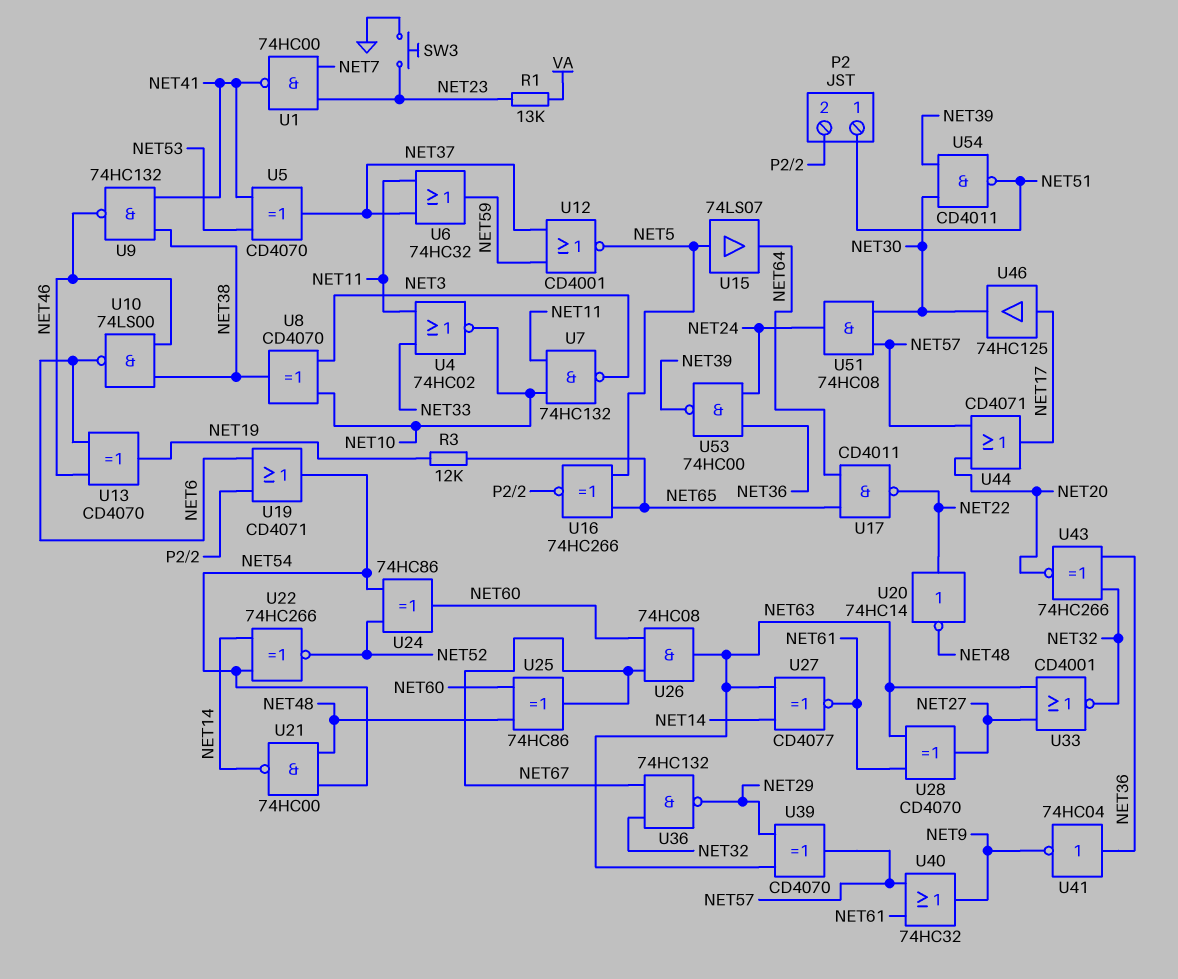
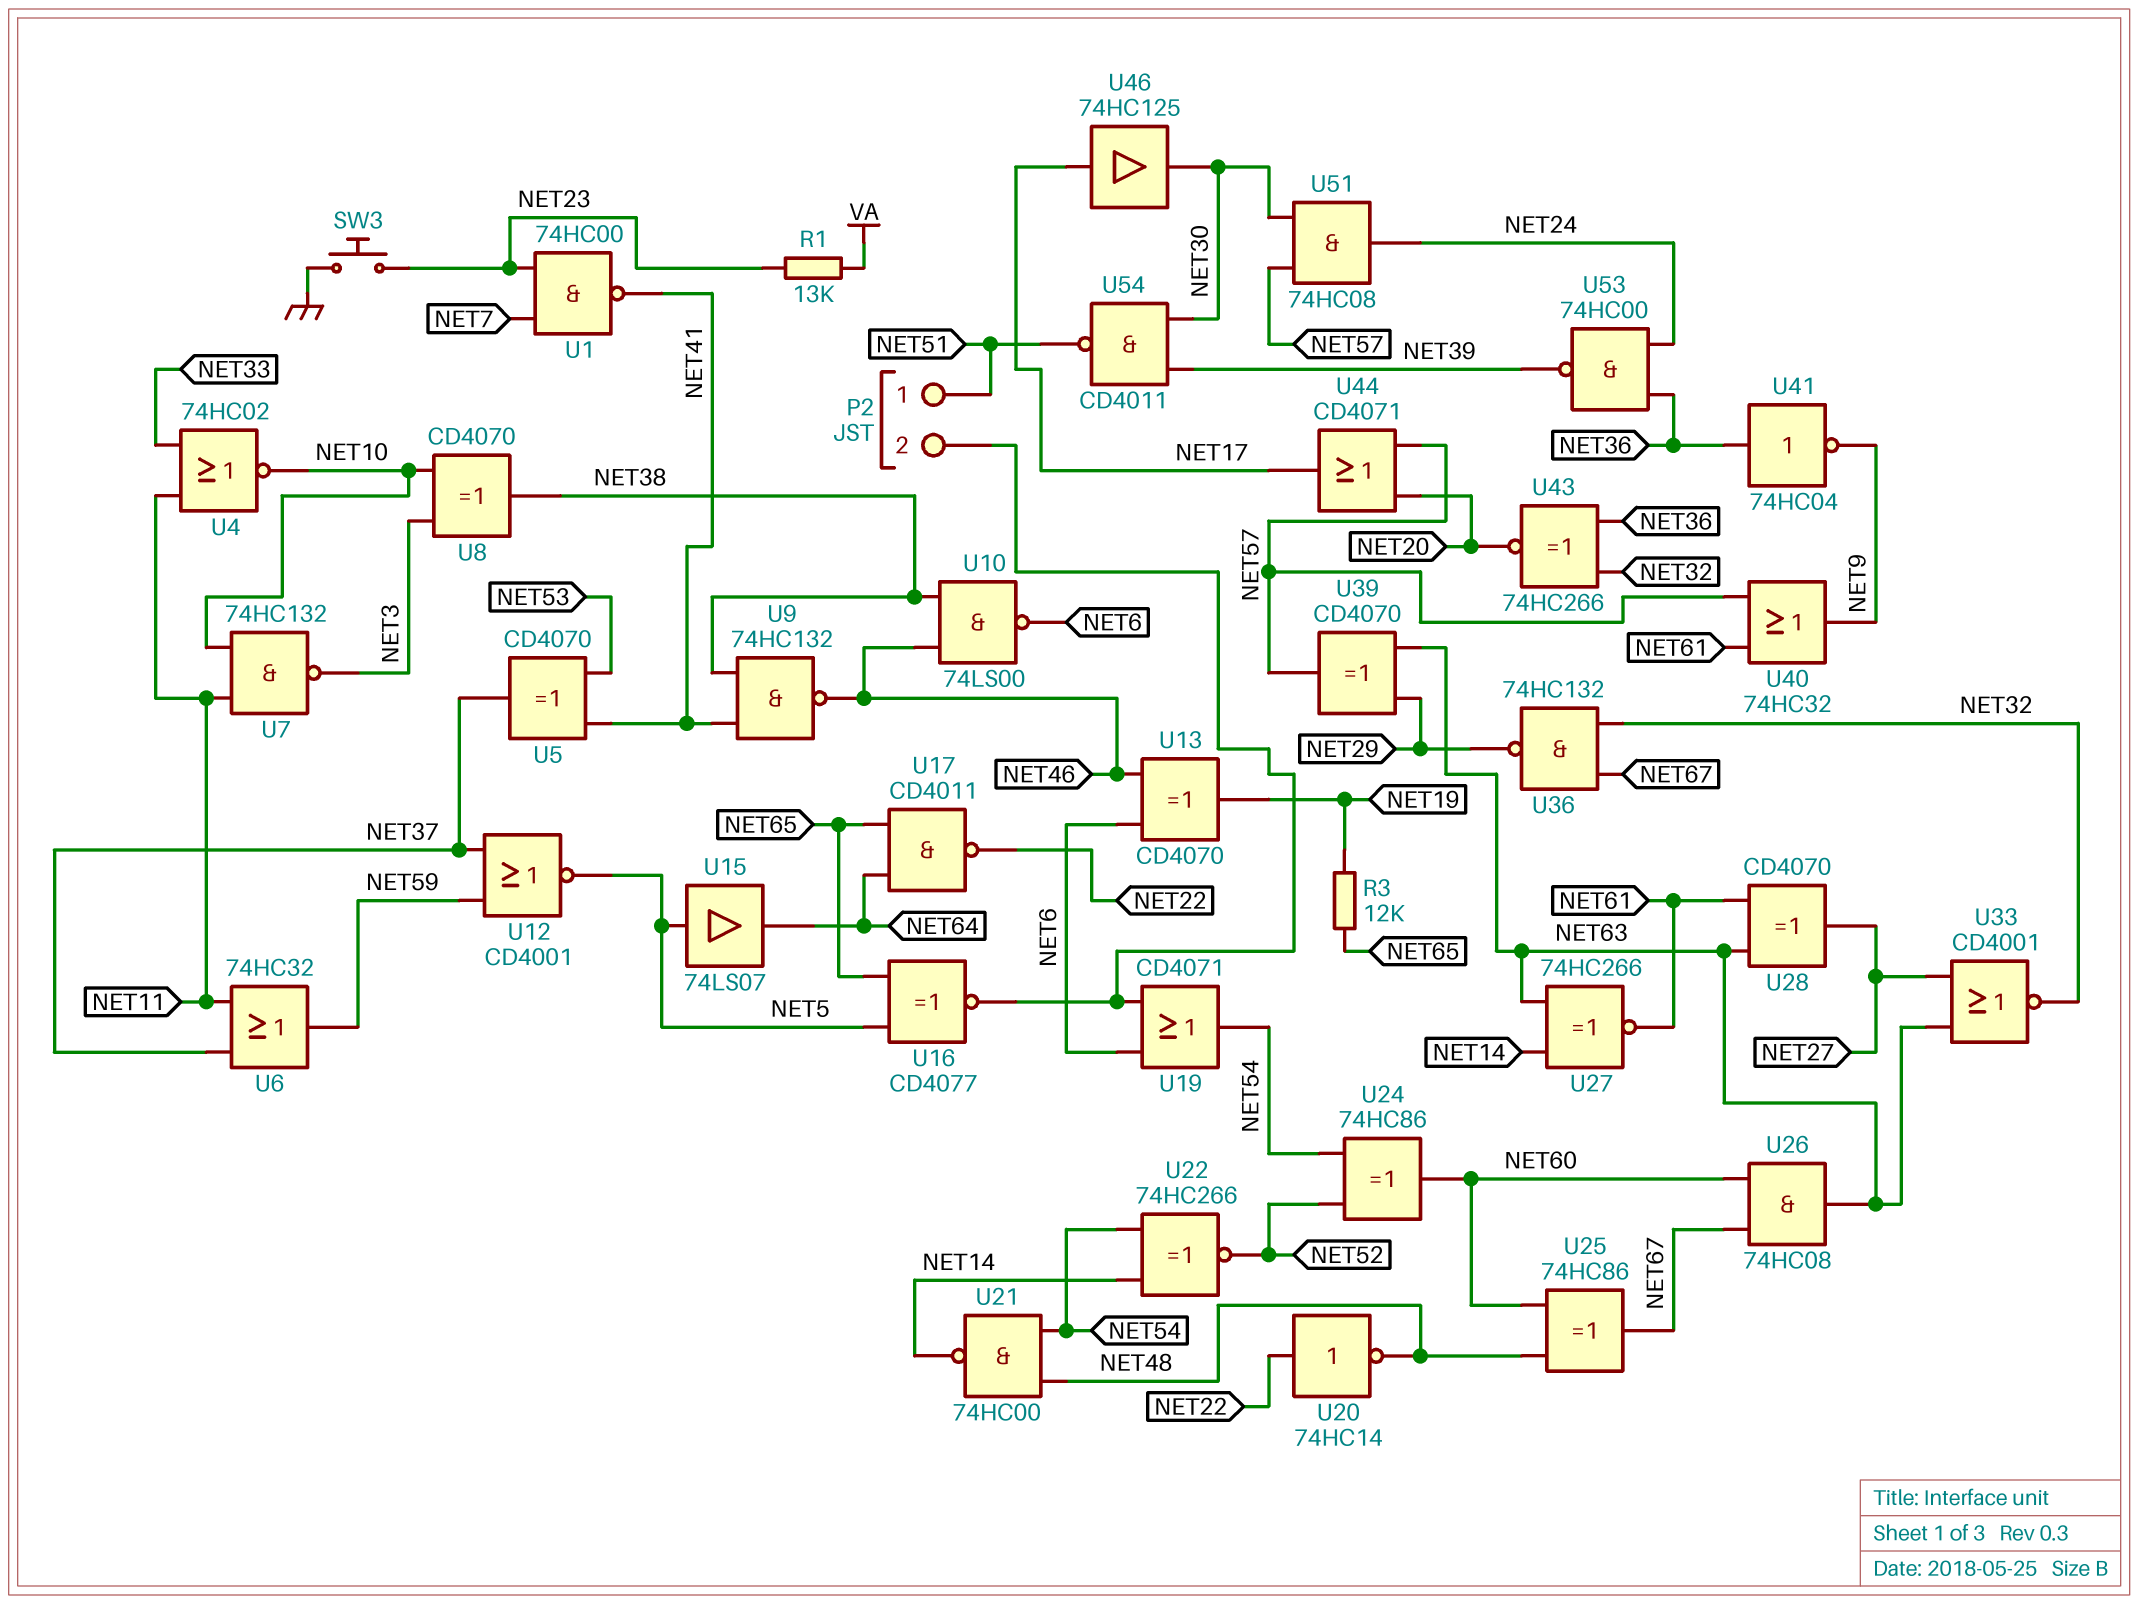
U16: XNOR 74HC266 (in NET5, in NET65, out P2/2) -> XNOR CD4077 (in NET5, in NET65, out P2/2)
U27: XNOR CD4077 (in NET14, in NET63, out NET61) -> XNOR 74HC266 (in NET14, in NET63, out NET61)

